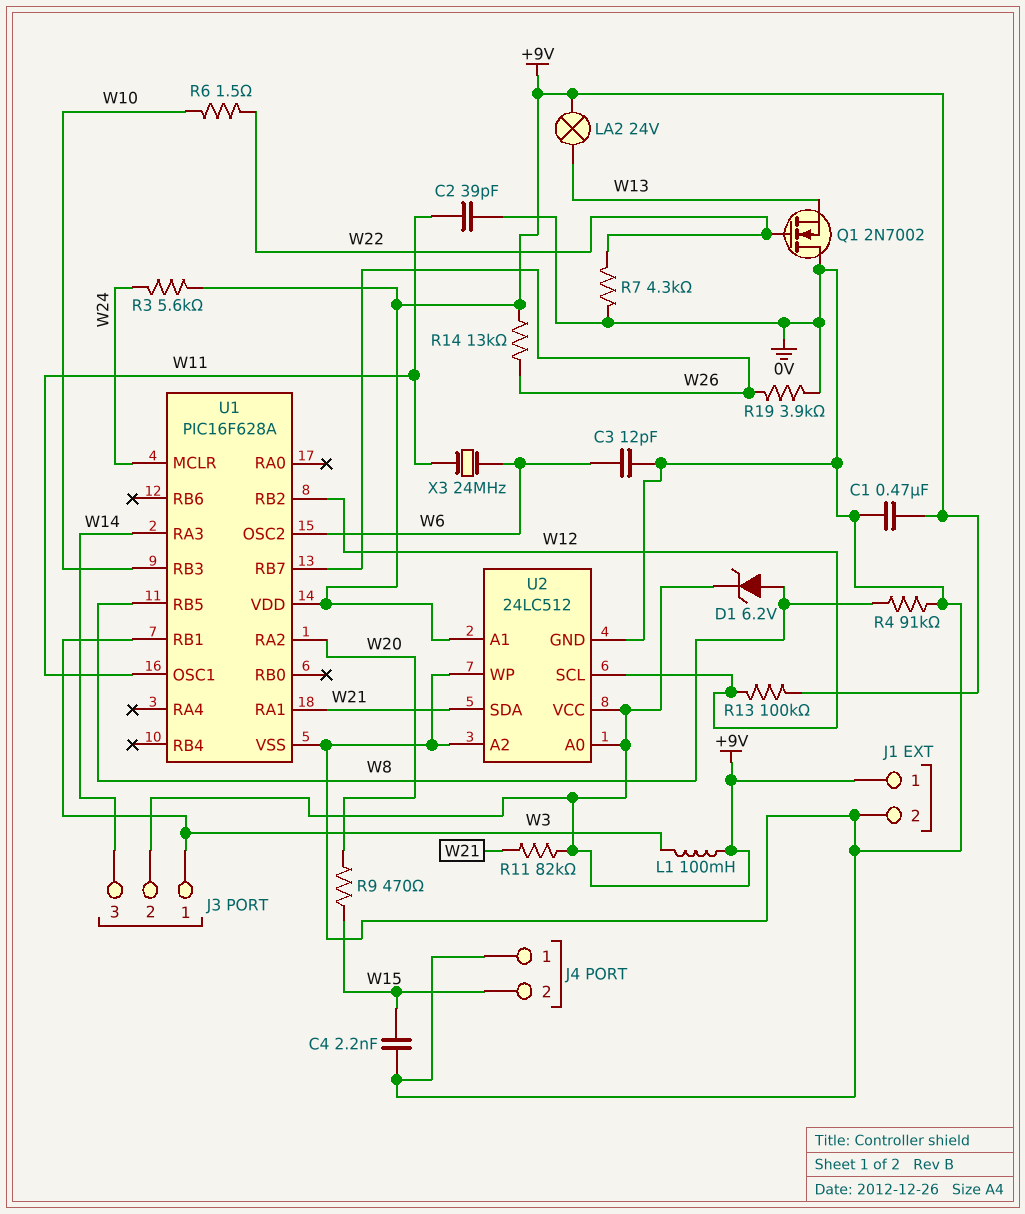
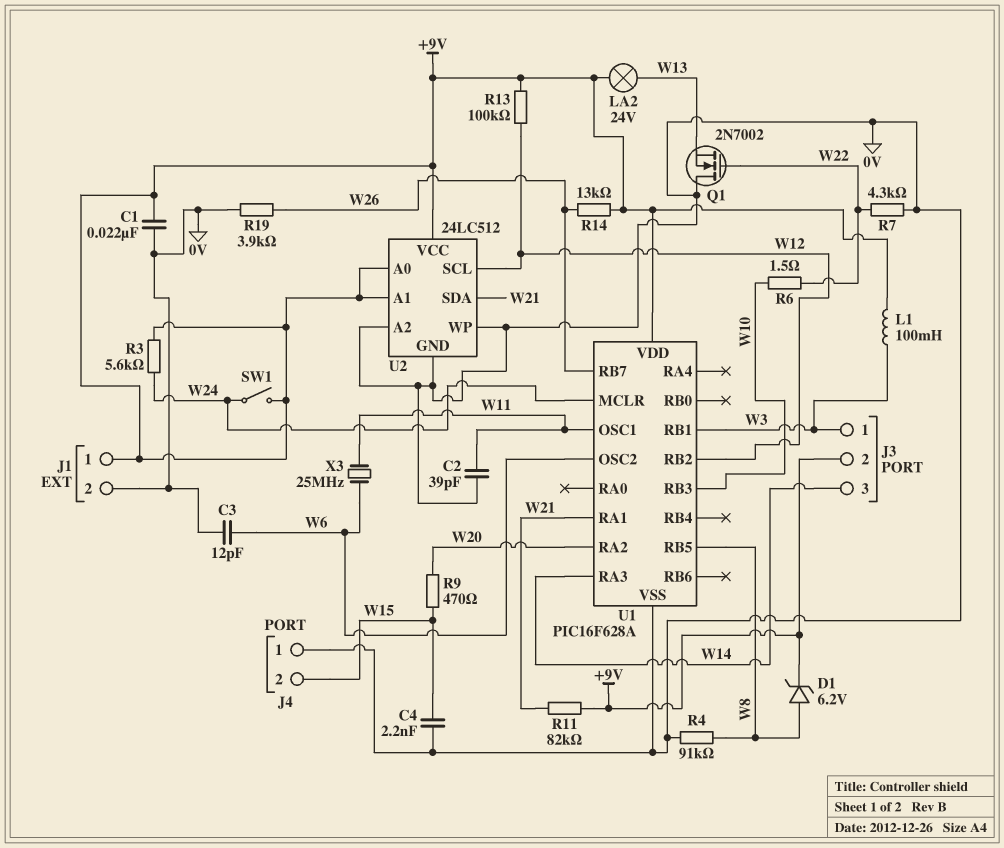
C1: 470nF (+9V, 0V) -> 22nF (+9V, 0V)
SW1: none -> switch (+9V, W24)
X3: 24MHz (W6, W11) -> 25MHz (W6, W11)

